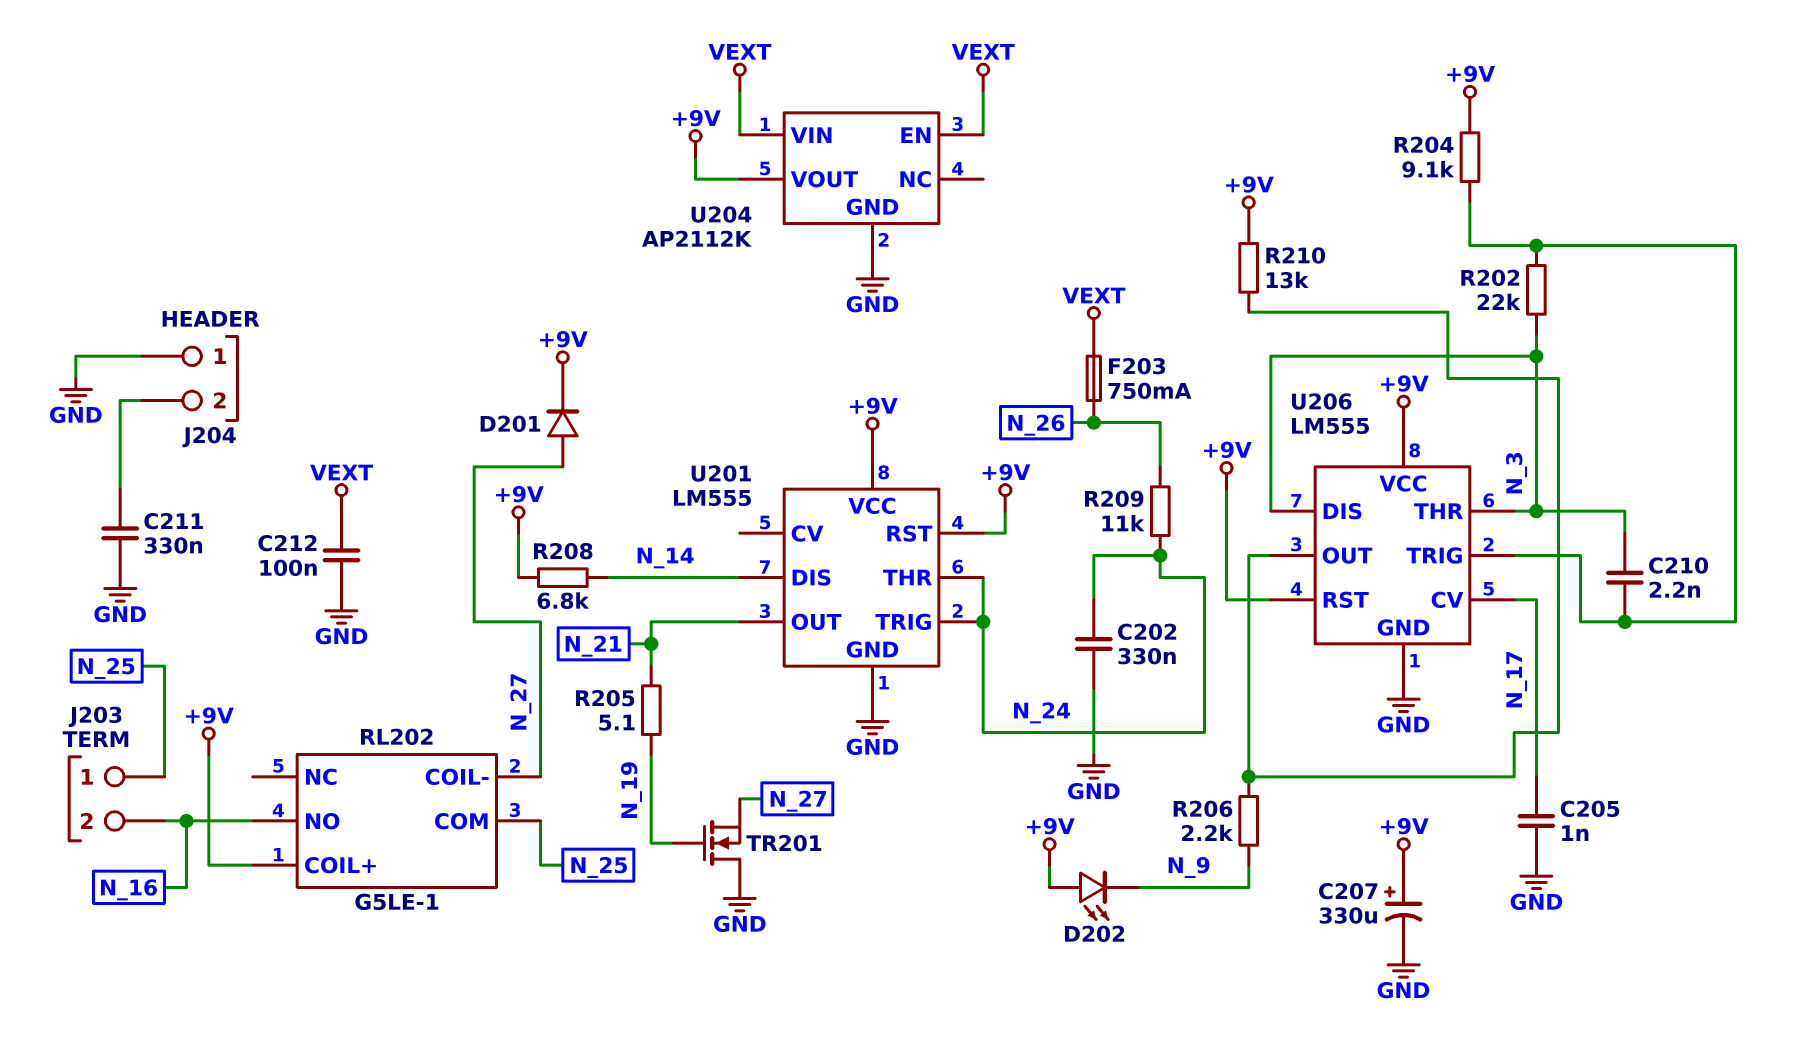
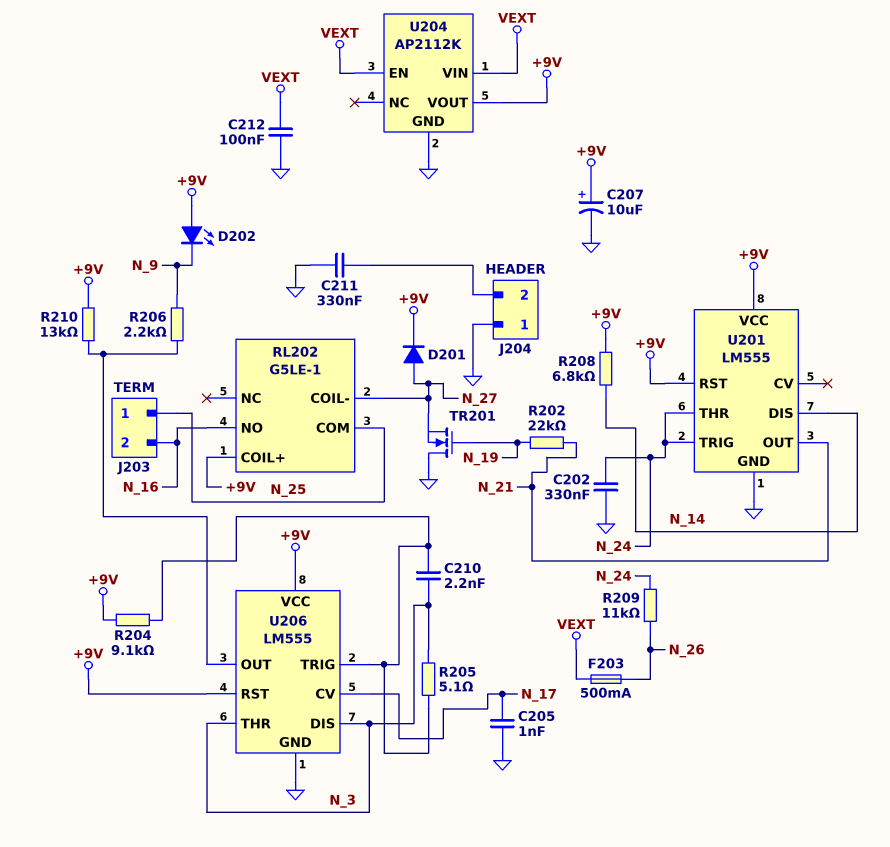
C207: 330uF (plus +9V, minus GND) -> 10uF (plus +9V, minus GND)
F203: 750mA (N_26, VEXT) -> 500mA (N_26, VEXT)
R202: 22k (N_3, U206/TRIG) -> 22k (N_19, N_21)
R205: 5.1 (N_19, N_21) -> 5.1 (N_3, U206/TRIG)

